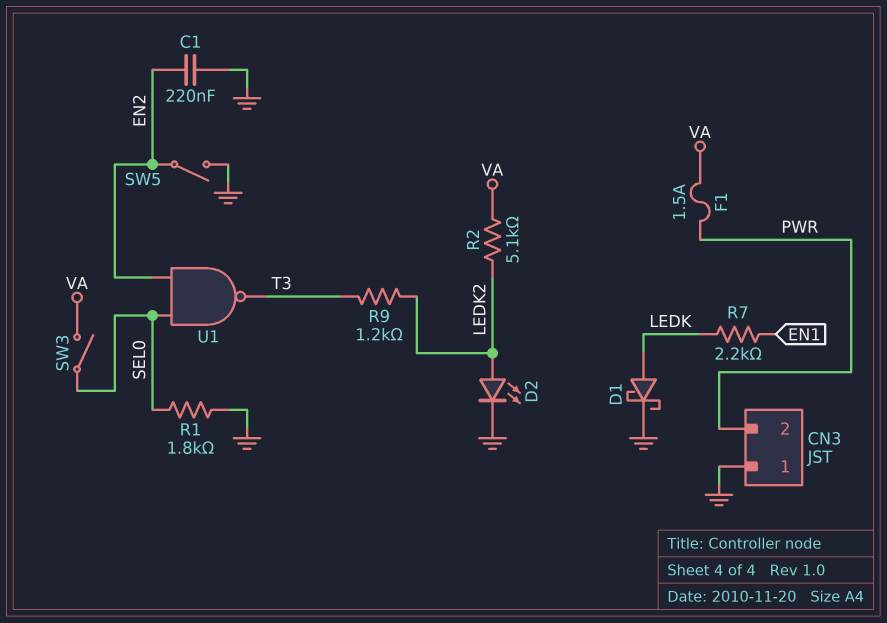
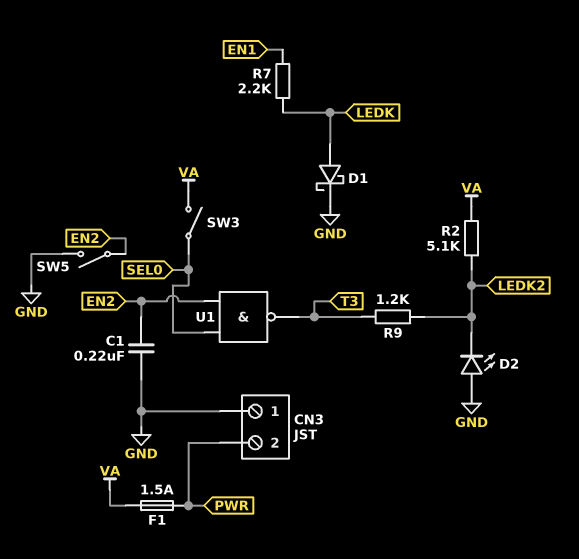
D2: LED (A LEDK2, K GND) -> LED (A GND, K LEDK2)
R1: 1.8k (GND, SEL0) -> none

